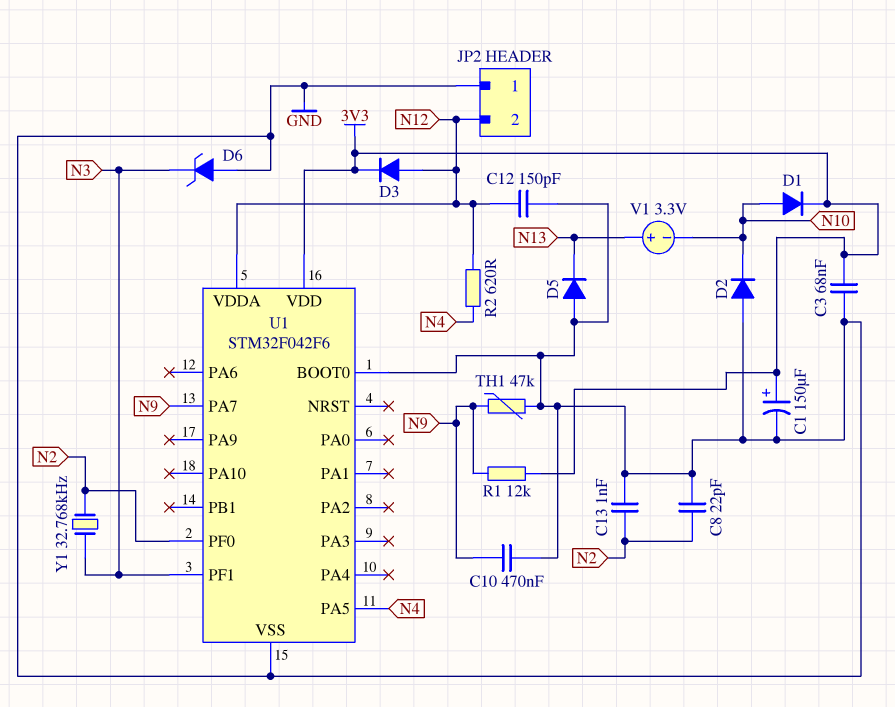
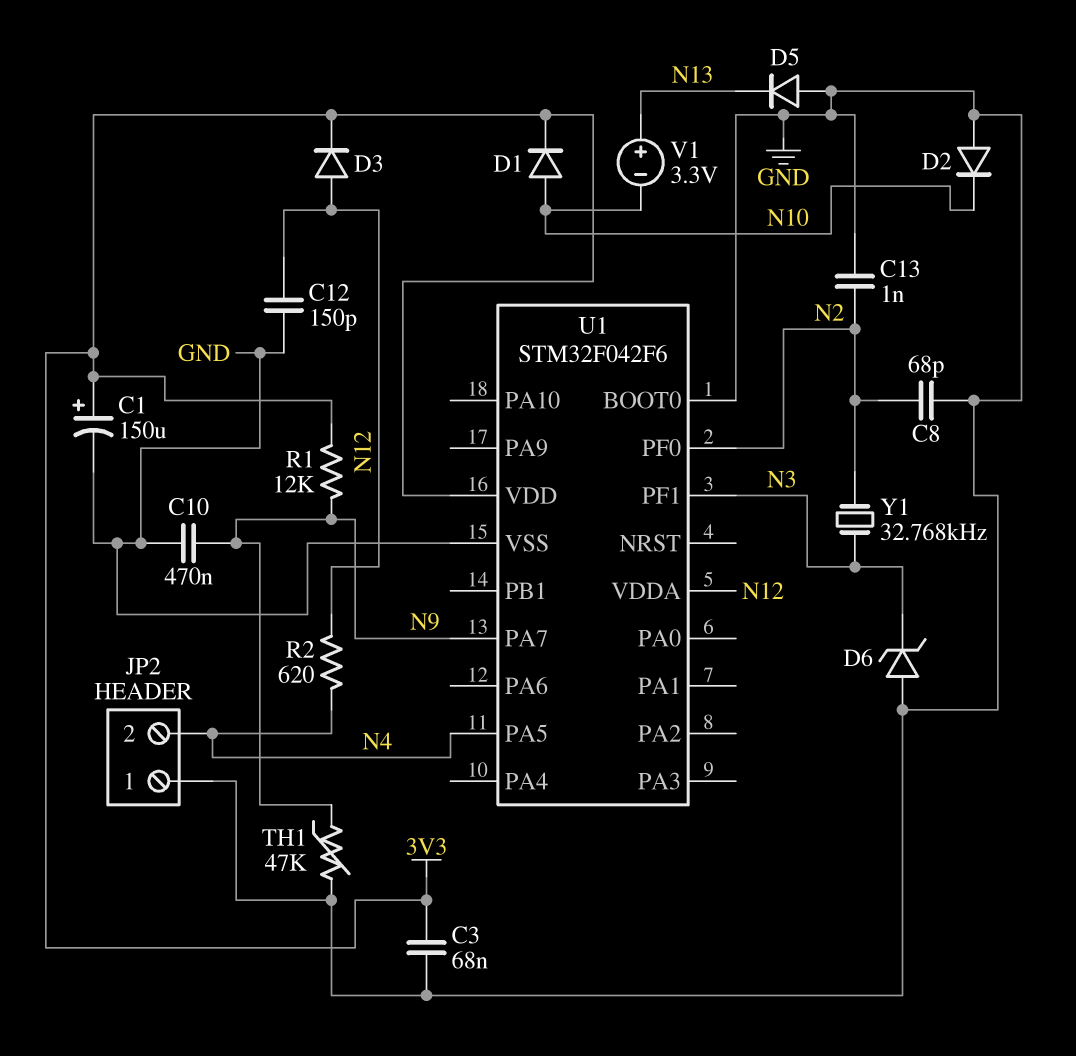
C8: 22pF (GND, N2) -> 68pF (GND, N2)
JP2 pin 2: N12 -> N4

